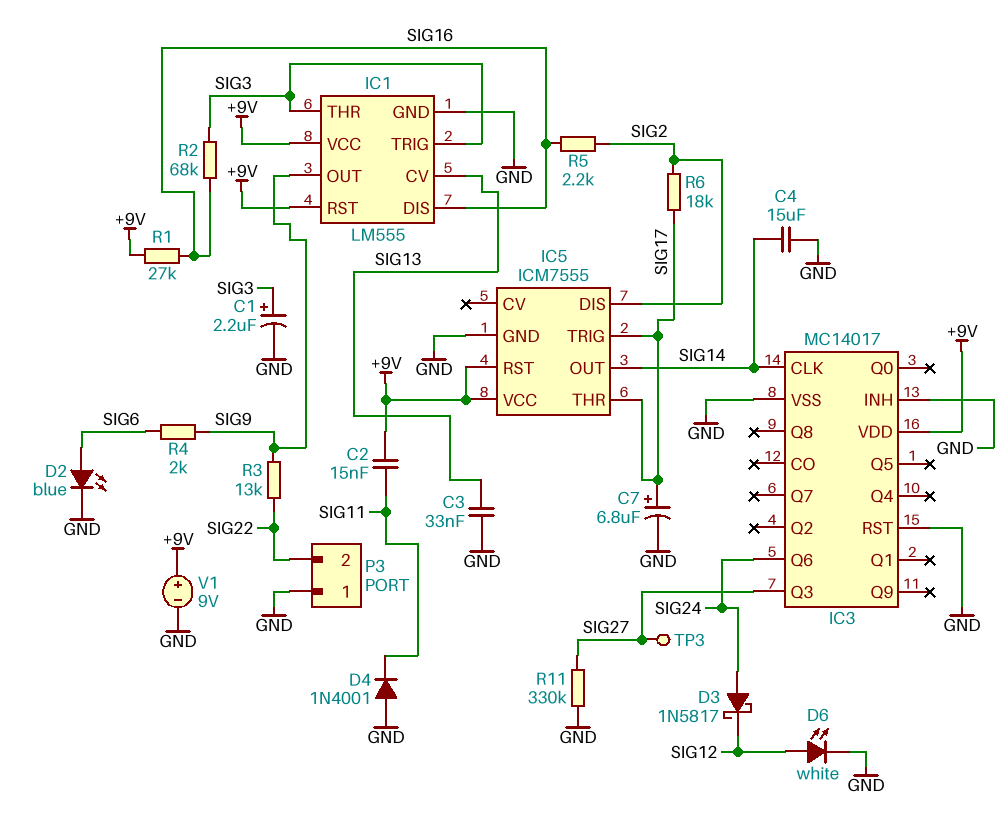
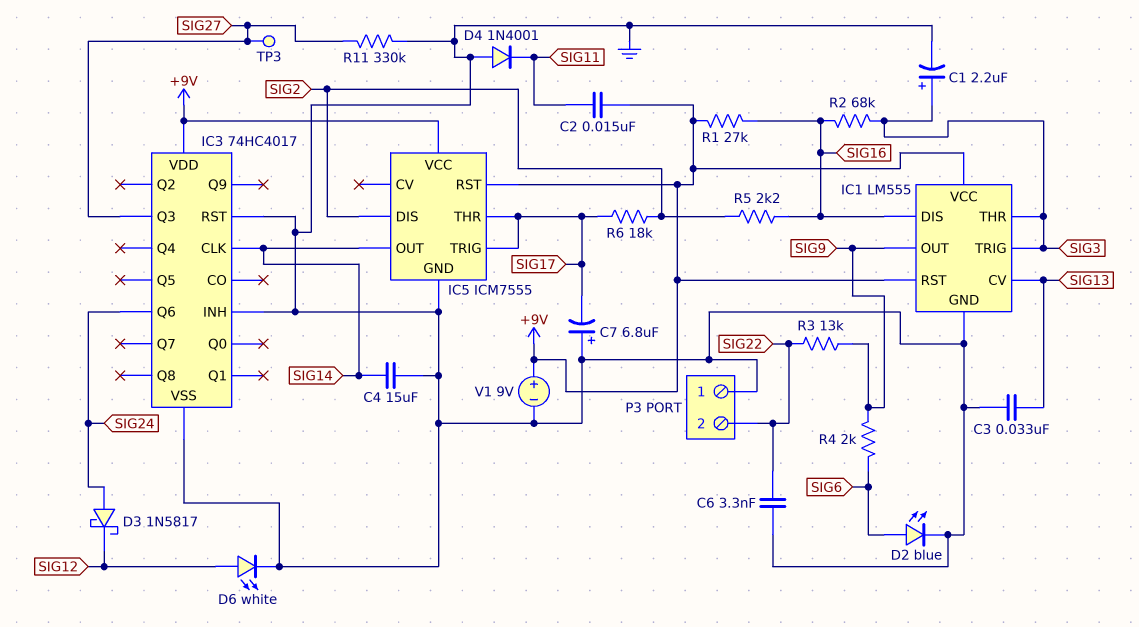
C6: none -> 3.3nF (GND, SIG22)
C7: 6.8uF (plus SIG17, minus GND) -> 6.8uF (plus GND, minus SIG17)
IC3: MC14017 -> 74HC4017

